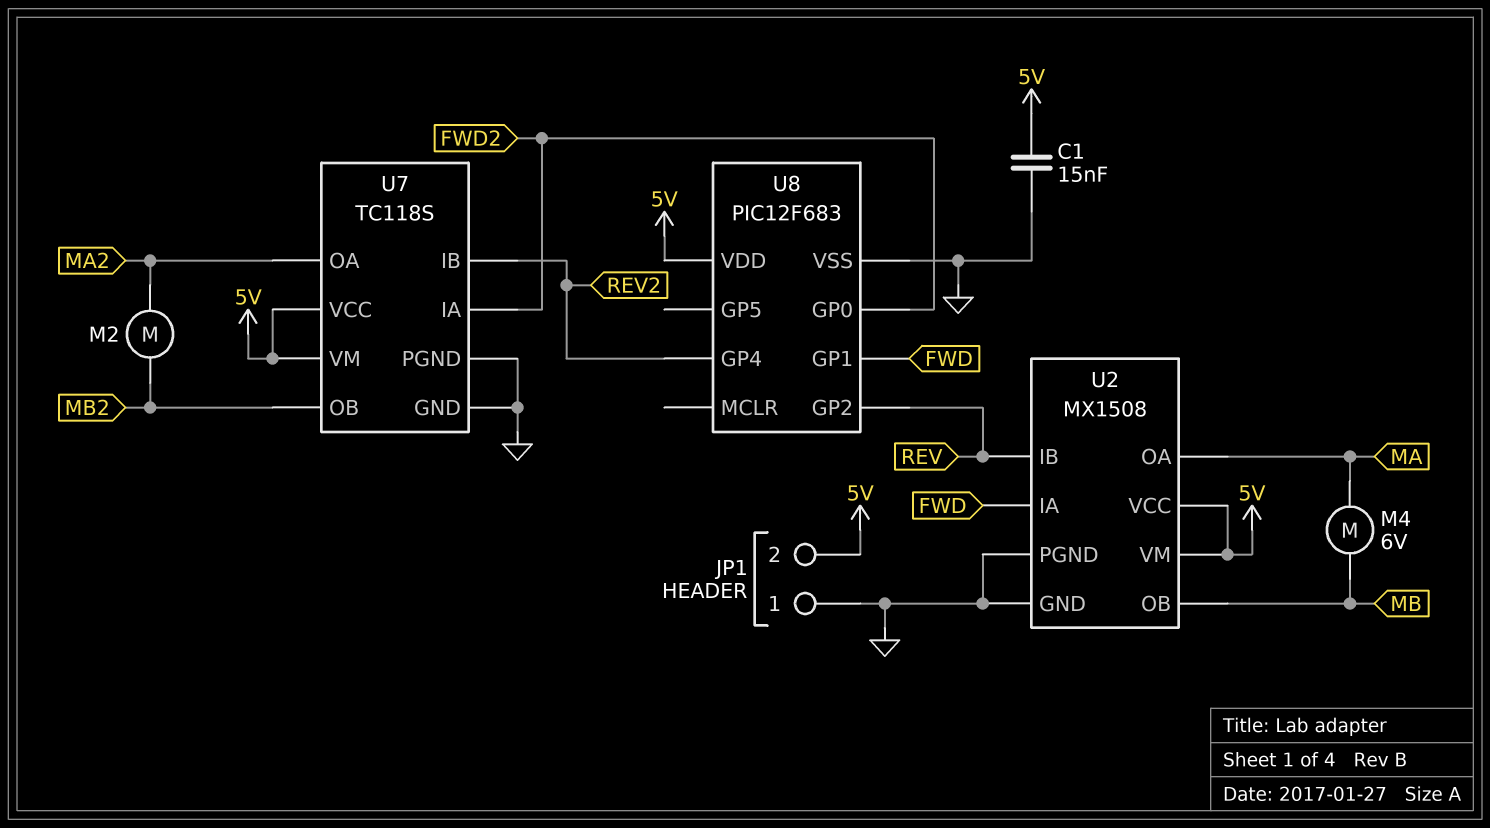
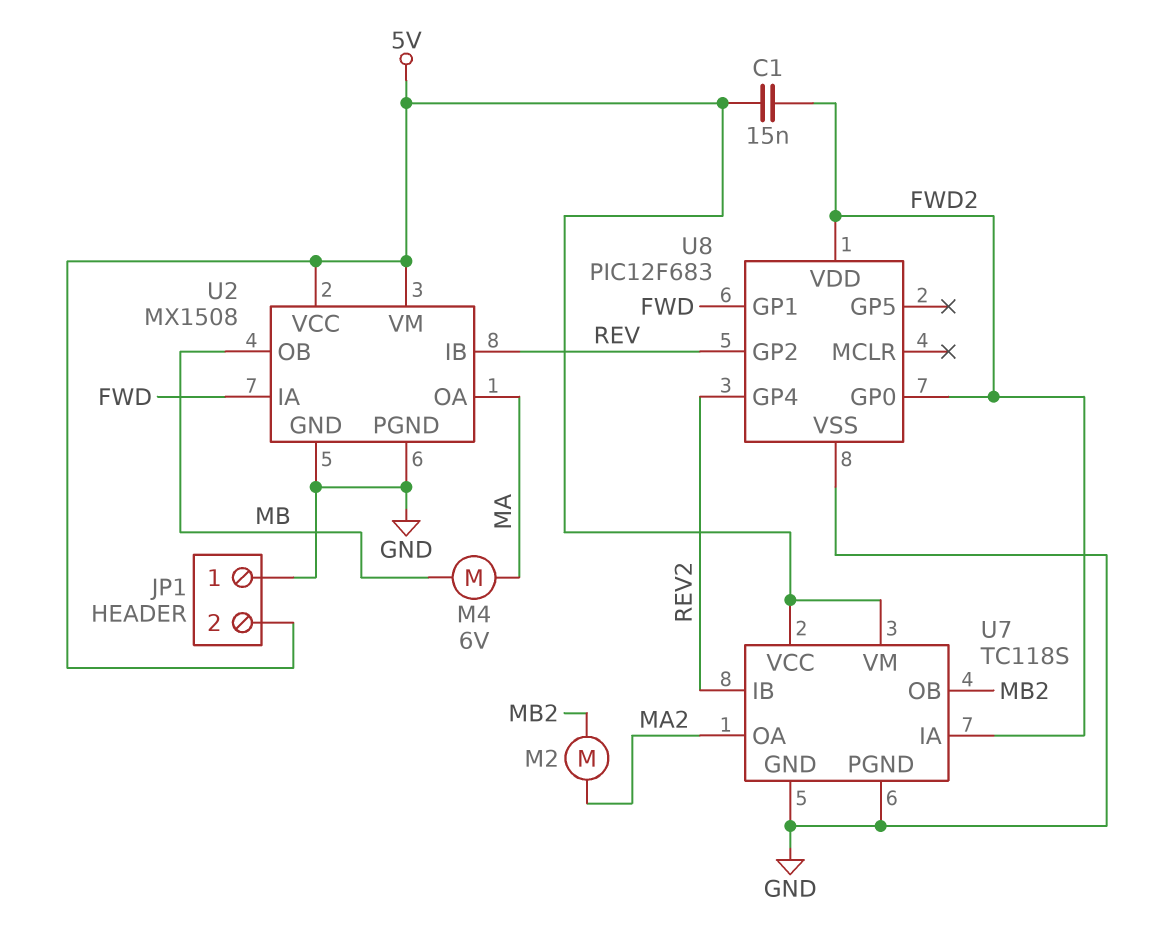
C1: 15nF (5V, GND) -> 15nF (5V, FWD2)
U8 pin VDD: 5V -> FWD2

